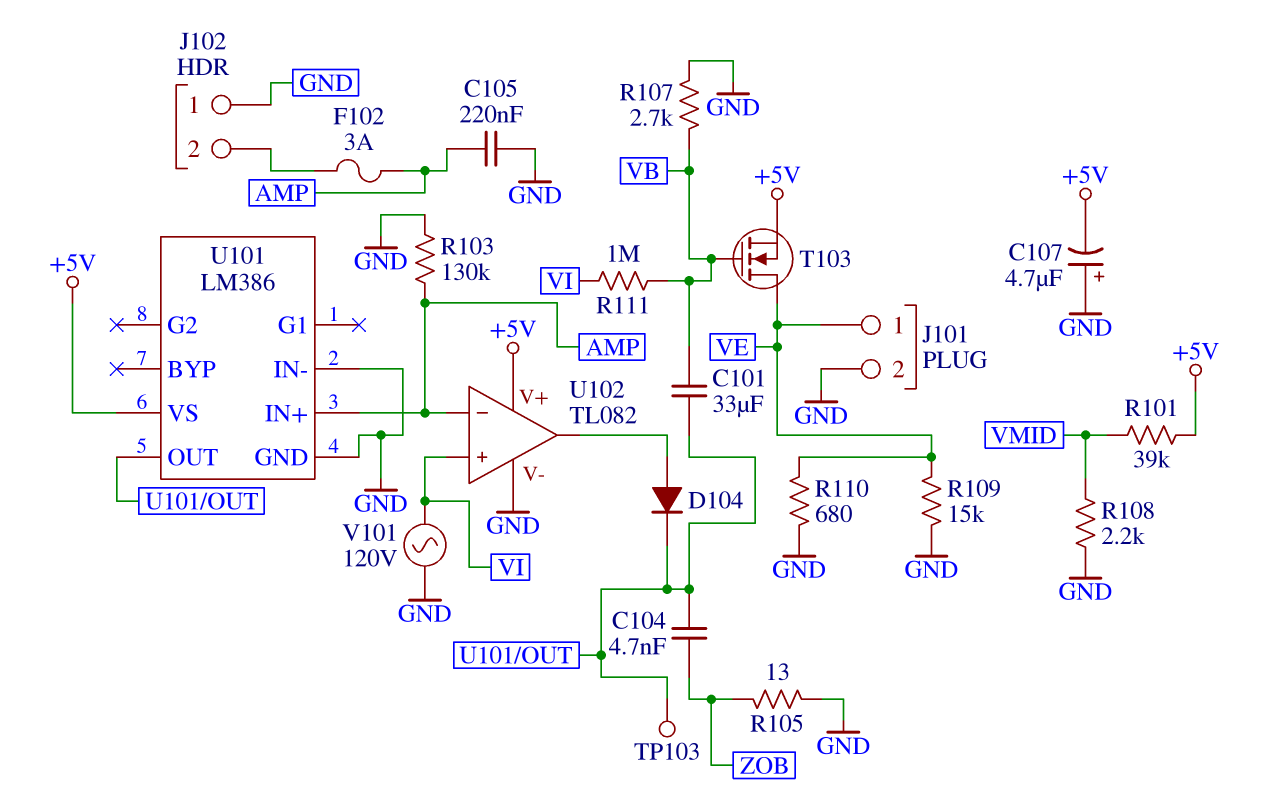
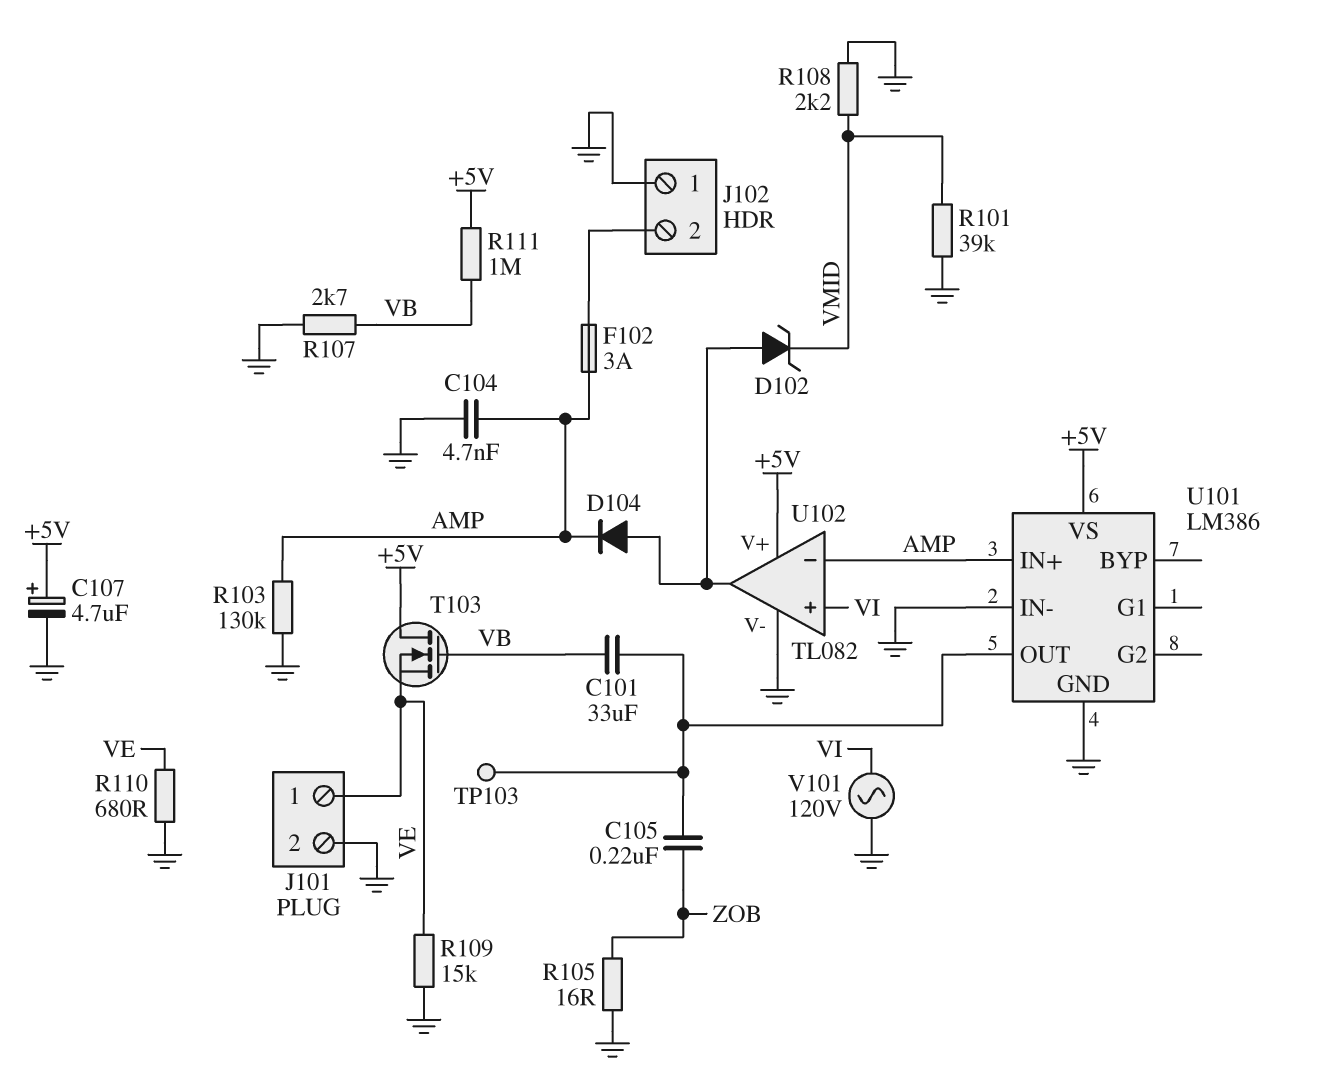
C104: 4.7nF (U101/OUT, ZOB) -> 4.7nF (AMP, GND)
C105: 220nF (AMP, GND) -> 220nF (U101/OUT, ZOB)
C107: 4.7uF (plus GND, minus +5V) -> 4.7uF (plus +5V, minus GND)
D102: none -> zener (A U102/out, K VMID)
D104: diode (A U102/out, K U101/OUT) -> diode (A U102/out, K AMP)
R101: 39k (+5V, VMID) -> 39k (GND, VMID)
R105: 13 (GND, ZOB) -> 16 (GND, ZOB)
R111: 1M (VB, VI) -> 1M (+5V, VB)
T103: NMOS (G VB, D VE, S +5V) -> NMOS (G VB, D +5V, S VE)

